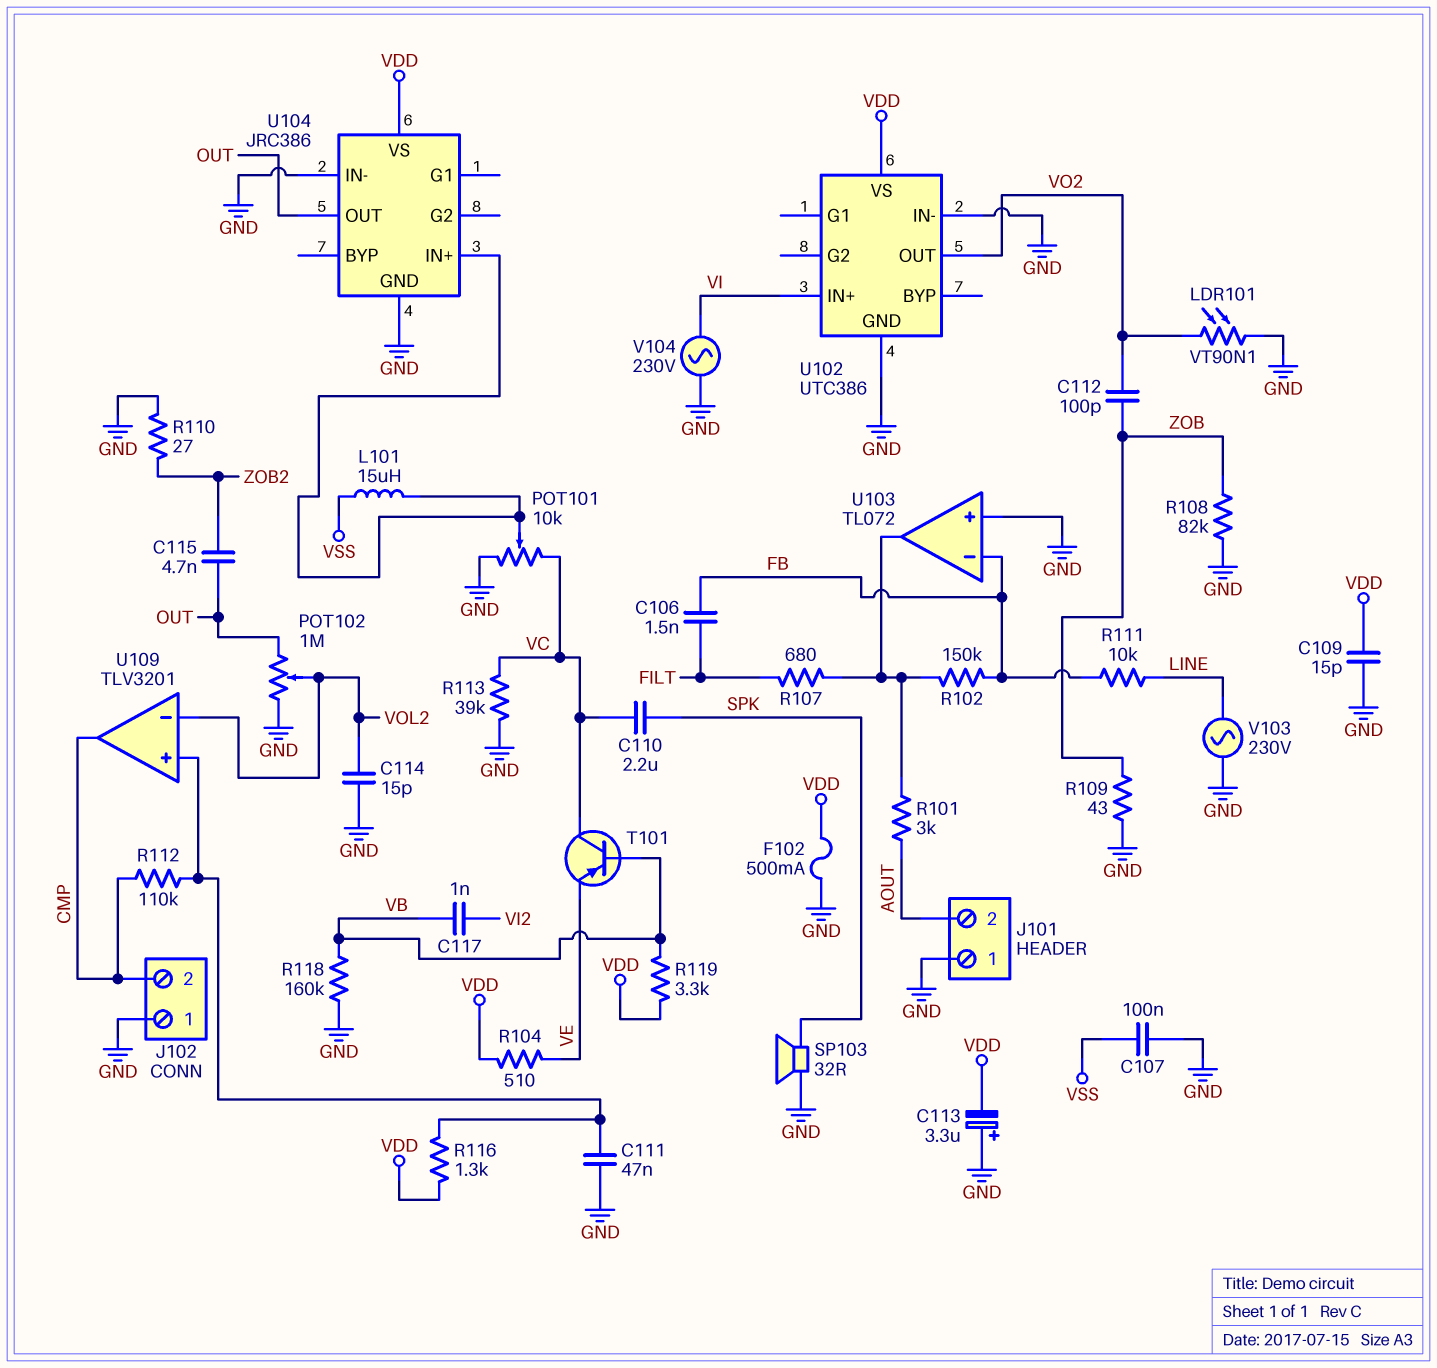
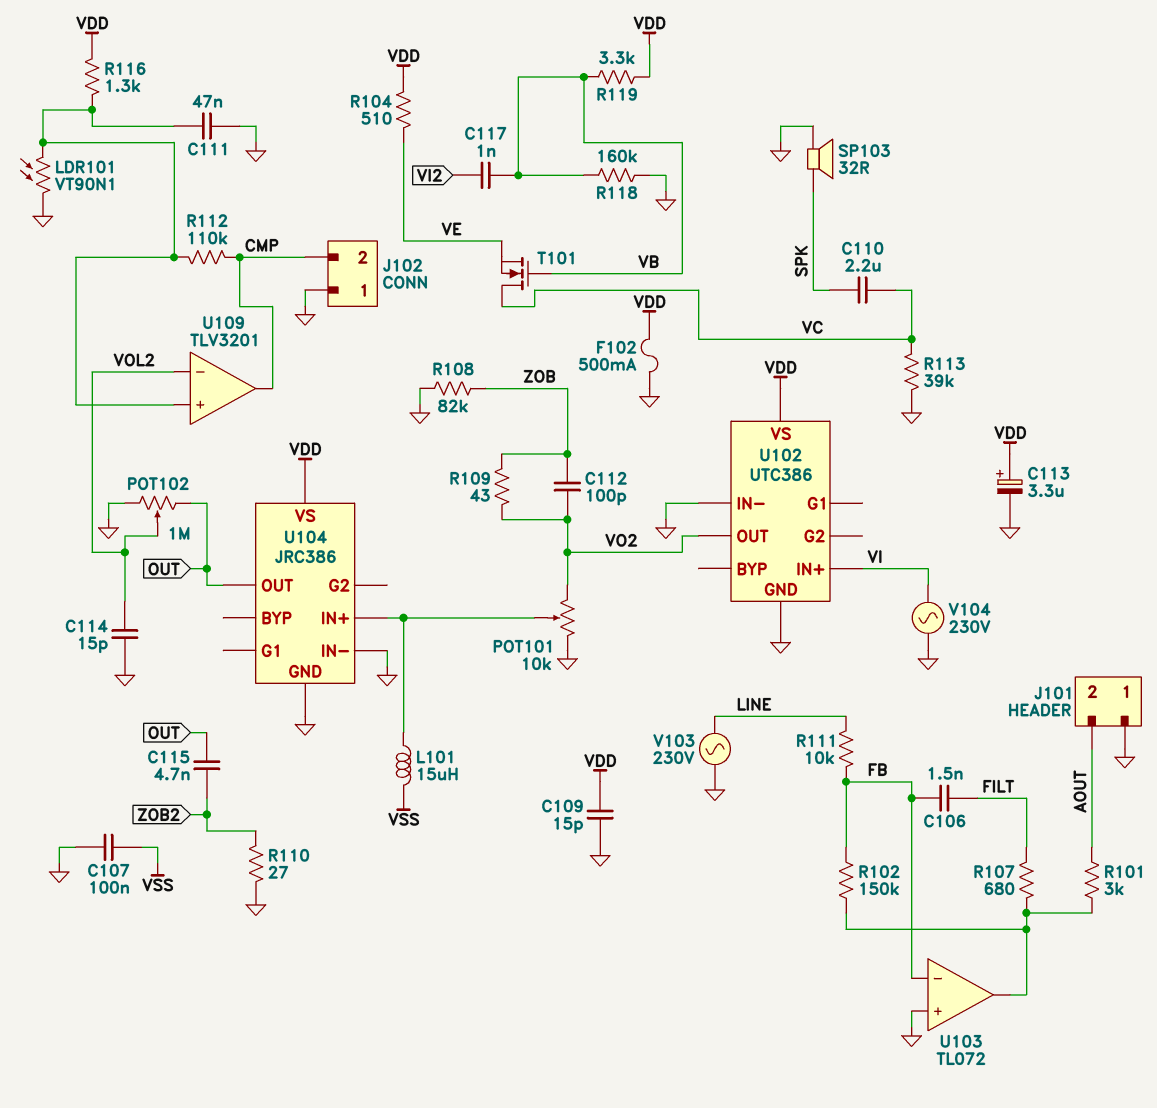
C113: 3.3uF (plus GND, minus VDD) -> 3.3uF (plus VDD, minus GND)
LDR101: VT90N1 (GND, VO2) -> VT90N1 (GND, U109/in+)
POT101: 10k (GND, VC, wiper U104/IN+) -> 10k (GND, VO2, wiper U104/IN+)
R109: 43 (GND, ZOB) -> 43 (VO2, ZOB)
T101: PNP (B VB, C VC, E VE) -> NMOS (G VB, D VC, S VE)

